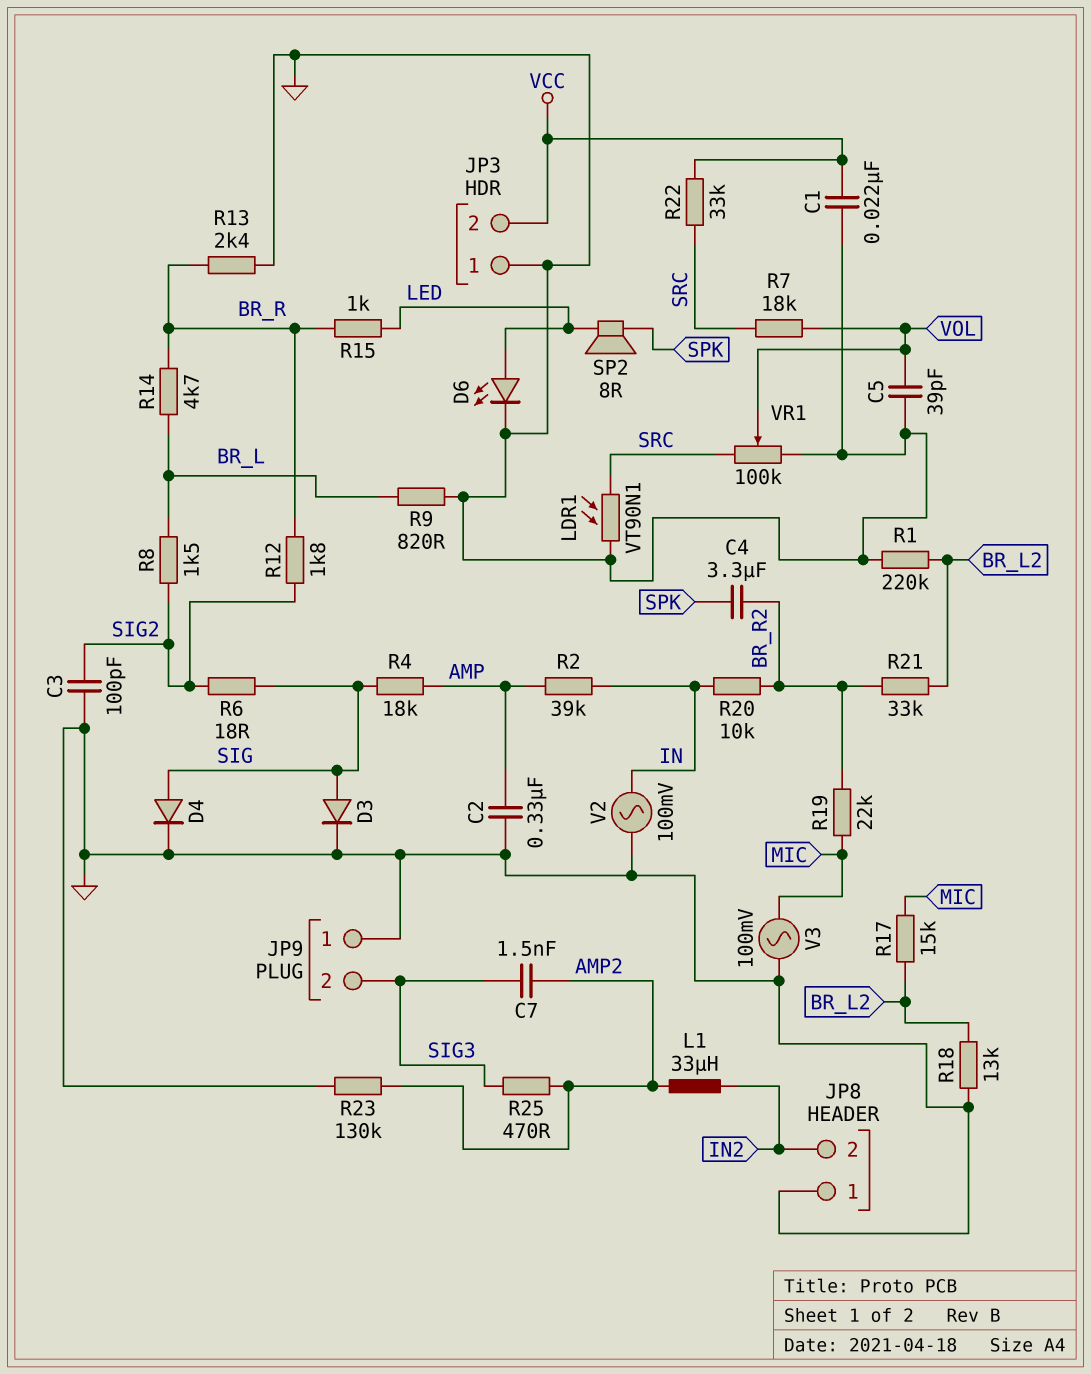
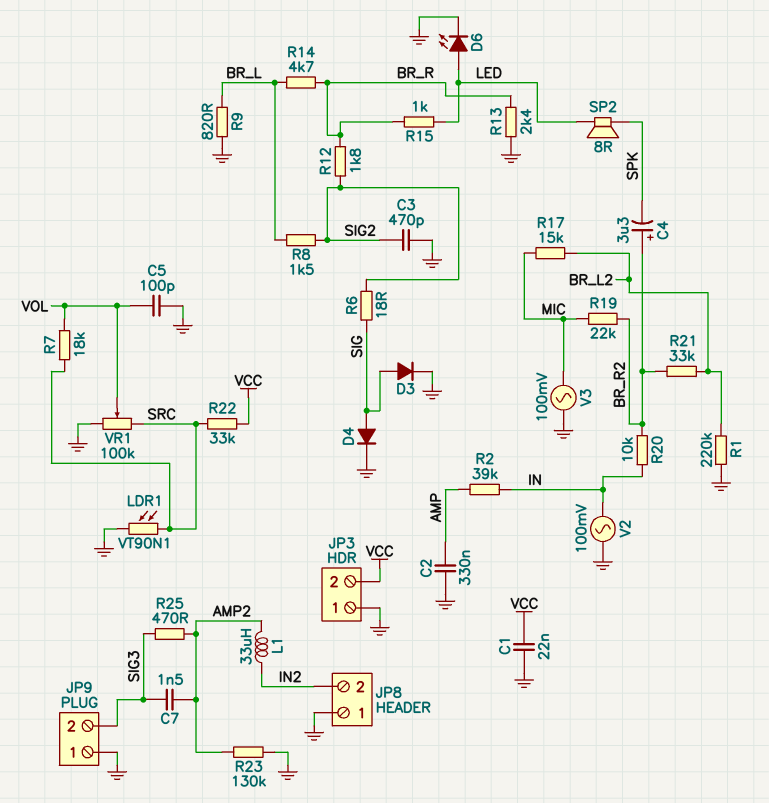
C3: 100pF (GND, SIG2) -> 470pF (GND, SIG2)
C4: 3.3uF (BR_R2, SPK) -> 3.3uF (plus BR_R2, minus SPK)
C5: 39pF (GND, VOL) -> 100pF (GND, VOL)
R4: 18k (AMP, SIG) -> none
R18: 13k (BR_L2, GND) -> none

